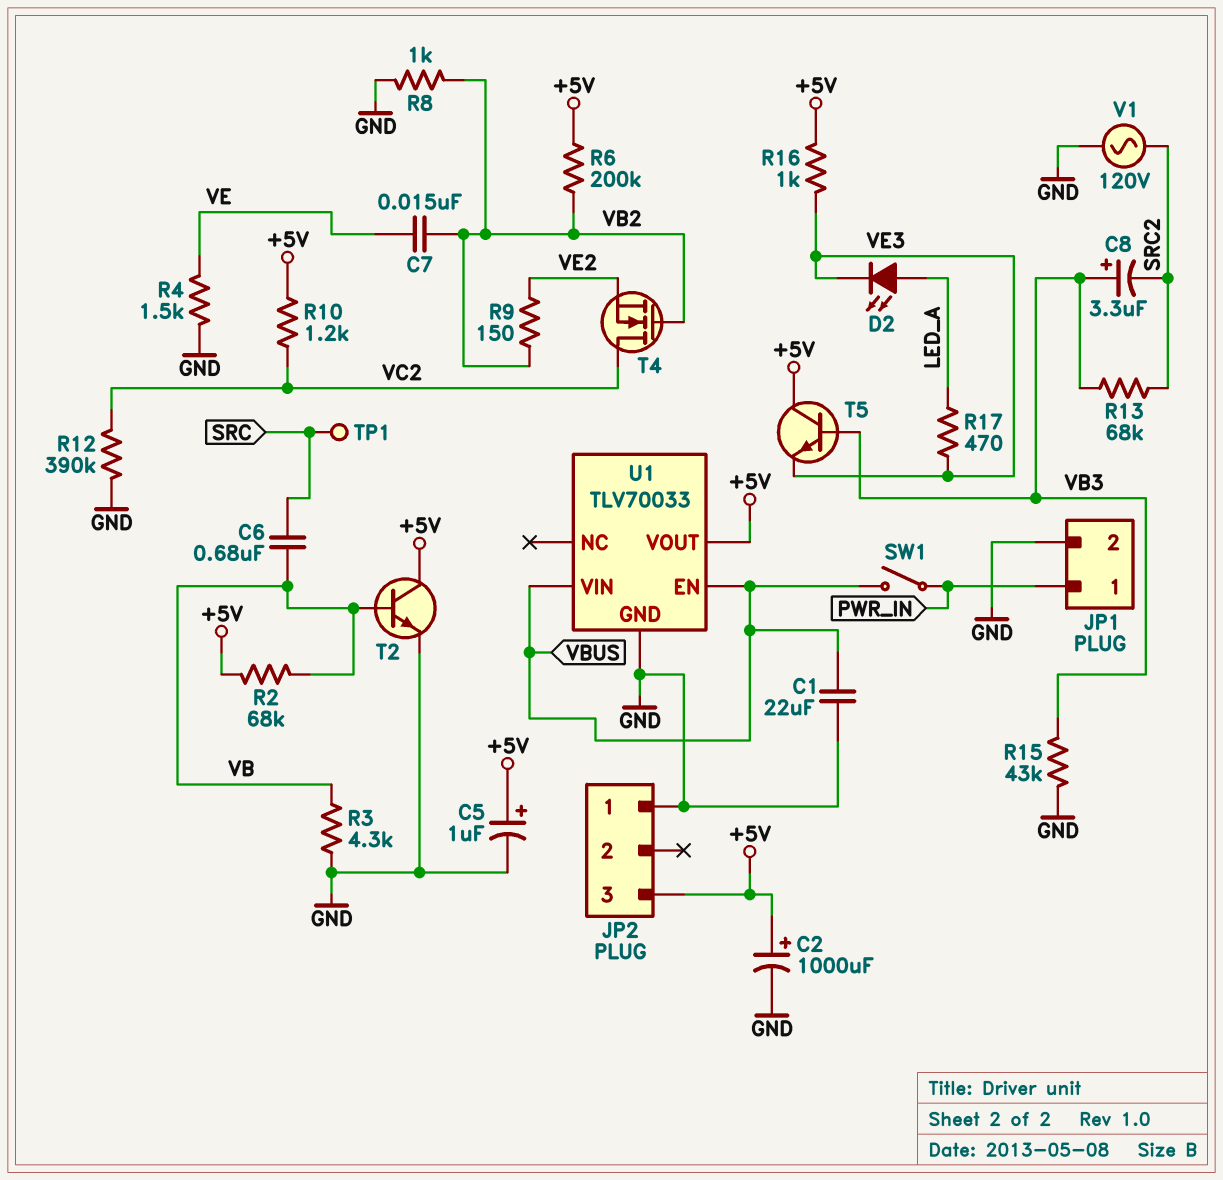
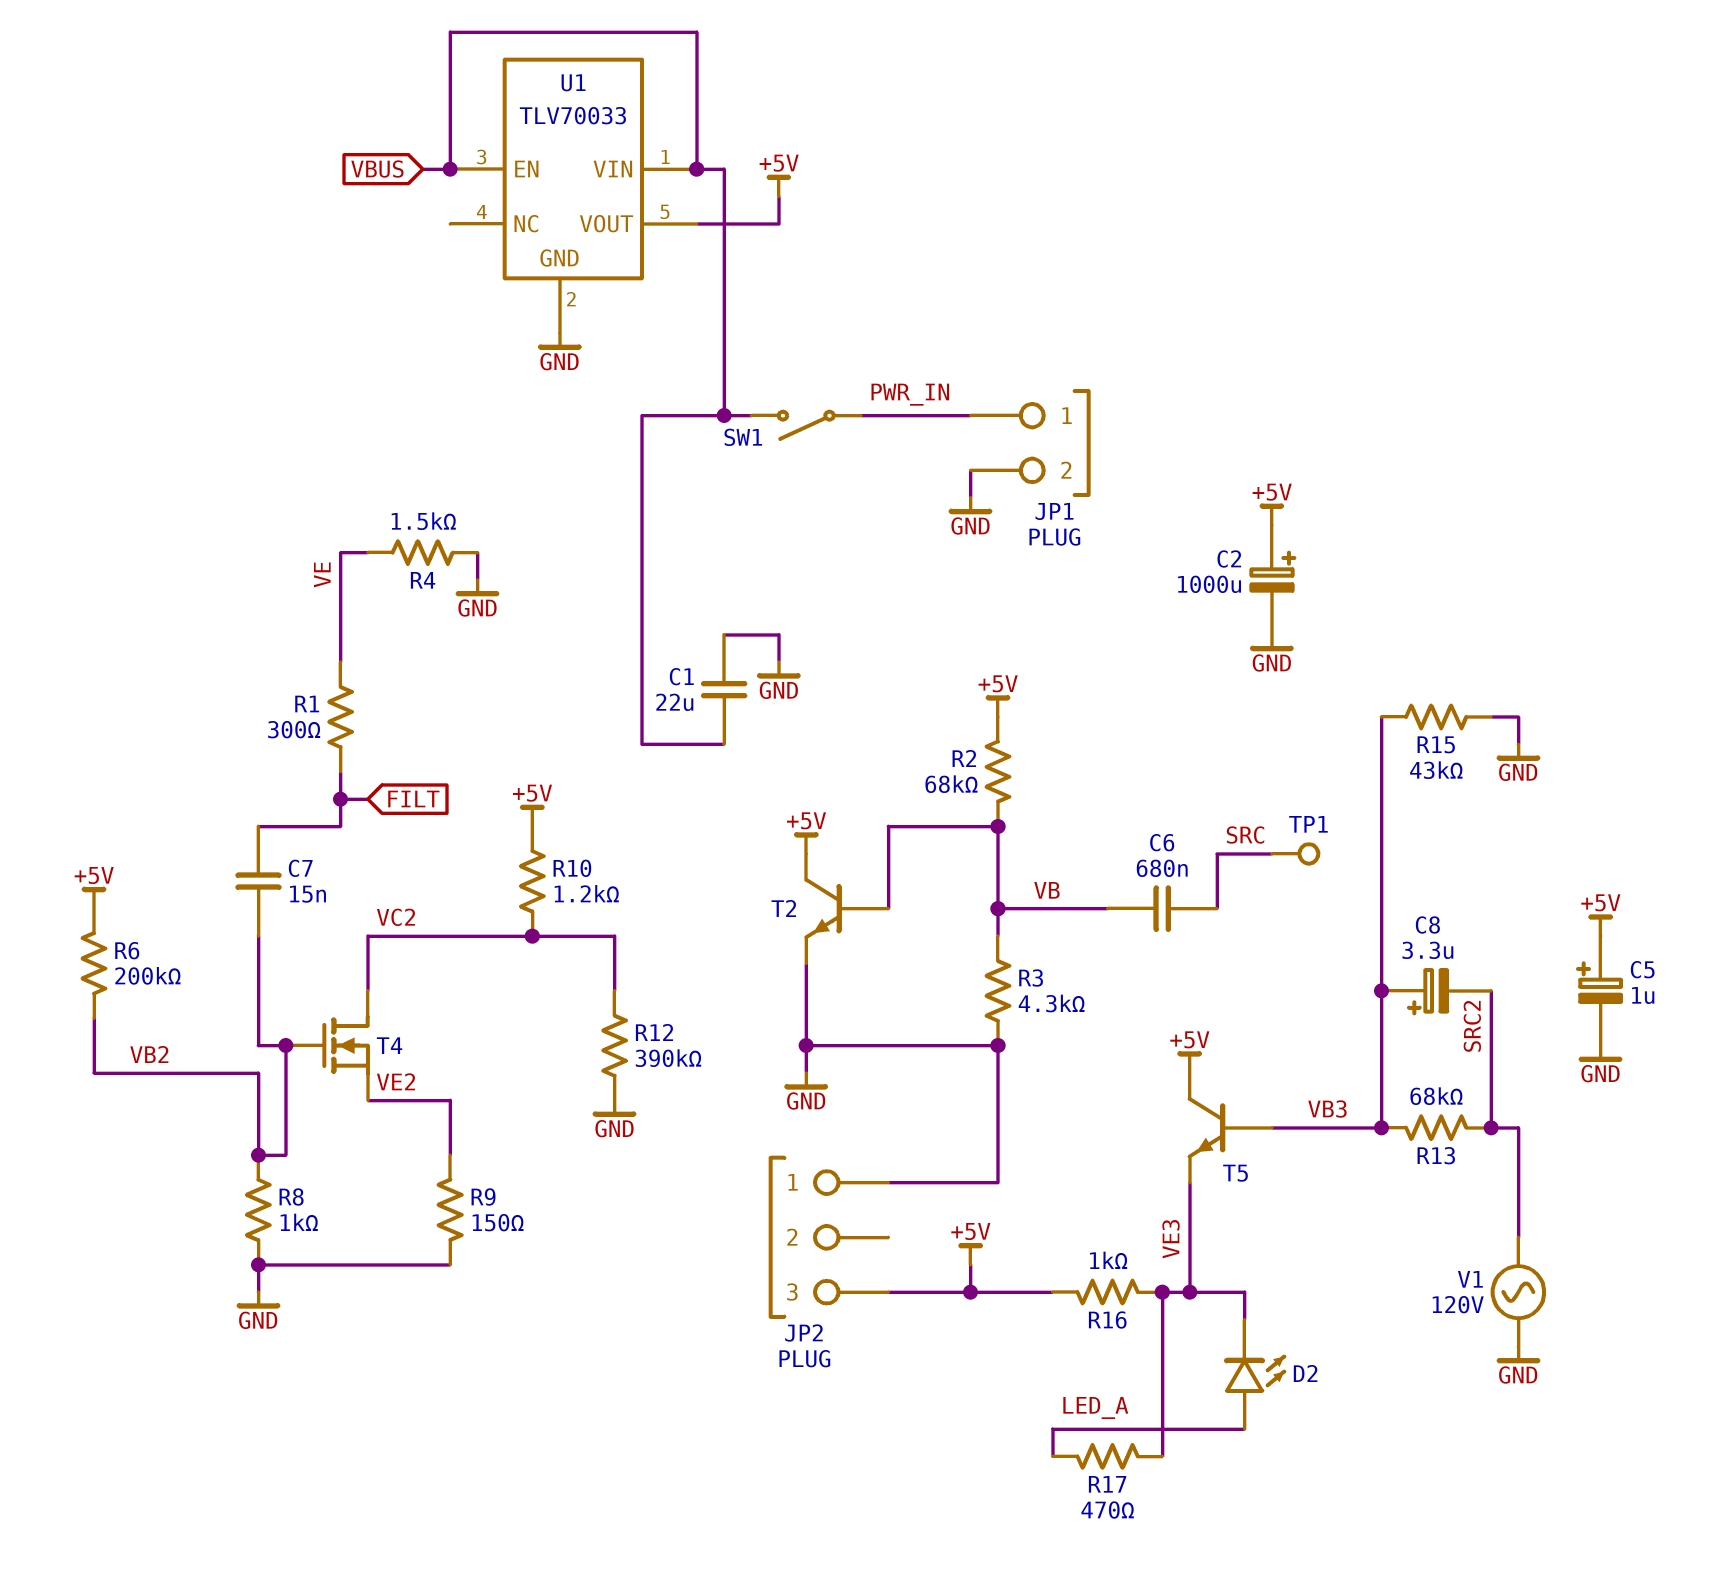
C7: 15nF (VB2, VE) -> 15nF (FILT, VB2)
R1: none -> 300 (FILT, VE)
R9: 150 (VB2, VE2) -> 150 (GND, VE2)

